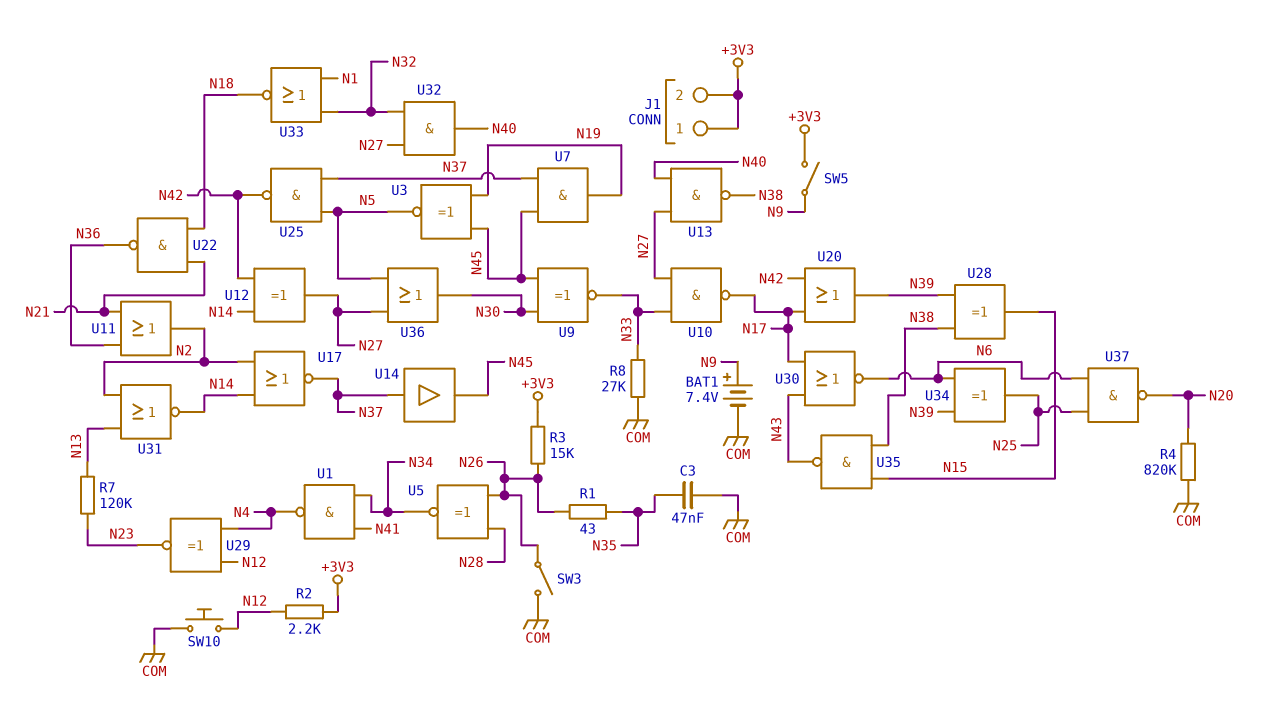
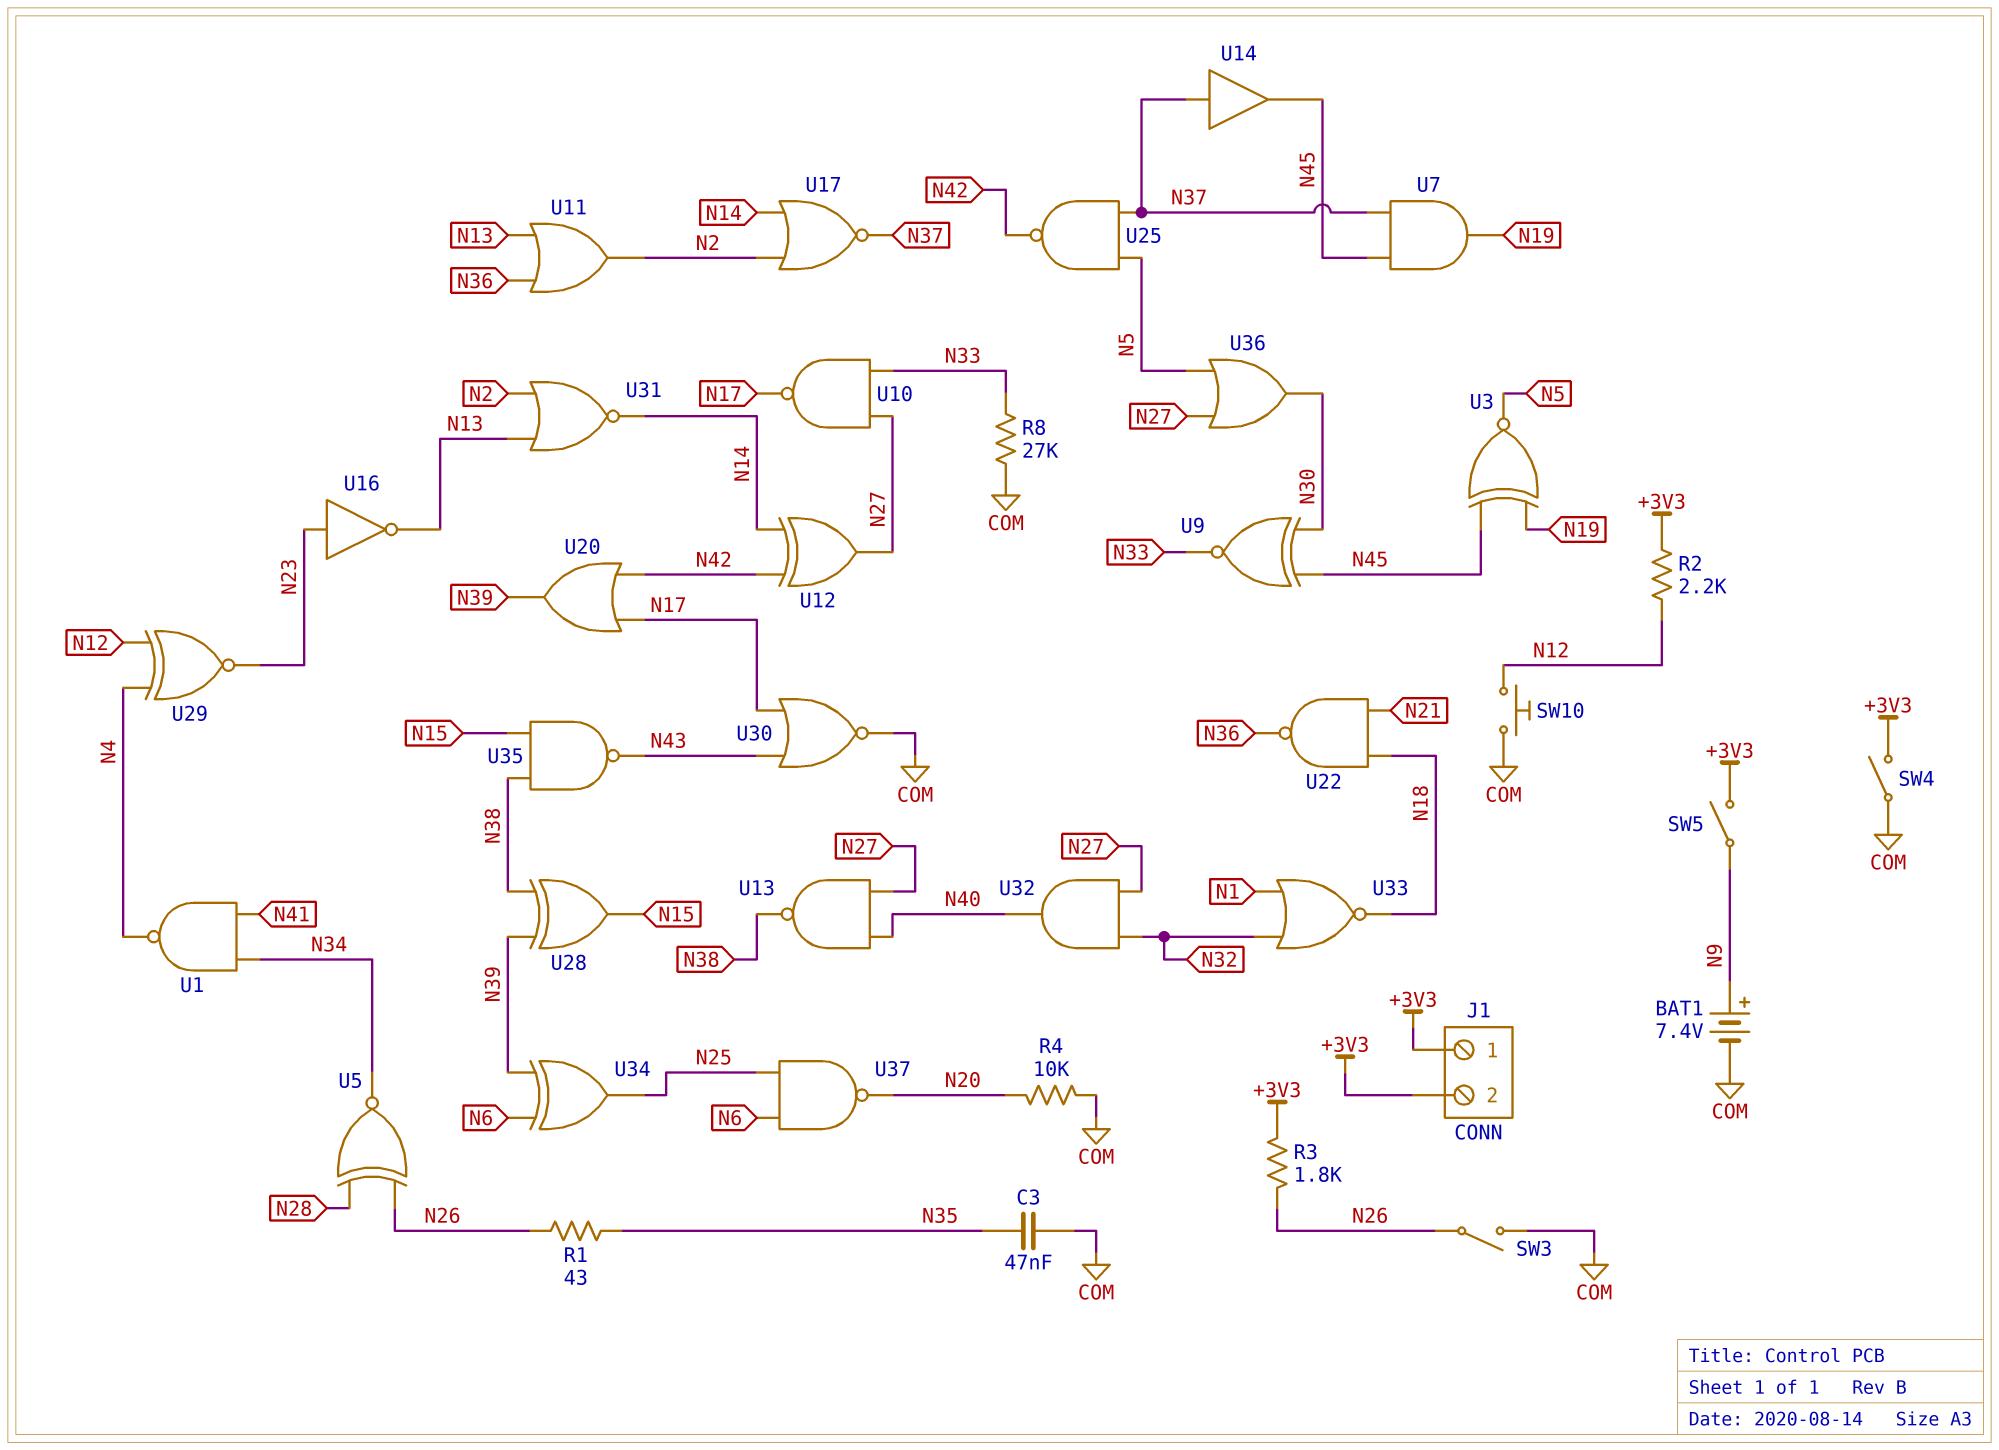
R3: 15k (+3V3, N26) -> 1.8k (+3V3, N26)
R4: 820k (COM, N20) -> 10k (COM, N20)
R7: 120k (N13, N23) -> none
SW4: none -> switch (+3V3, COM)
U11: OR (in N21, in N36, out N2) -> OR (in N13, in N36, out N2)
U16: none -> NOT (in N23, out N13)
U30: NOR (in N17, in N43, out N6) -> NOR (in N17, in N43, out COM)

